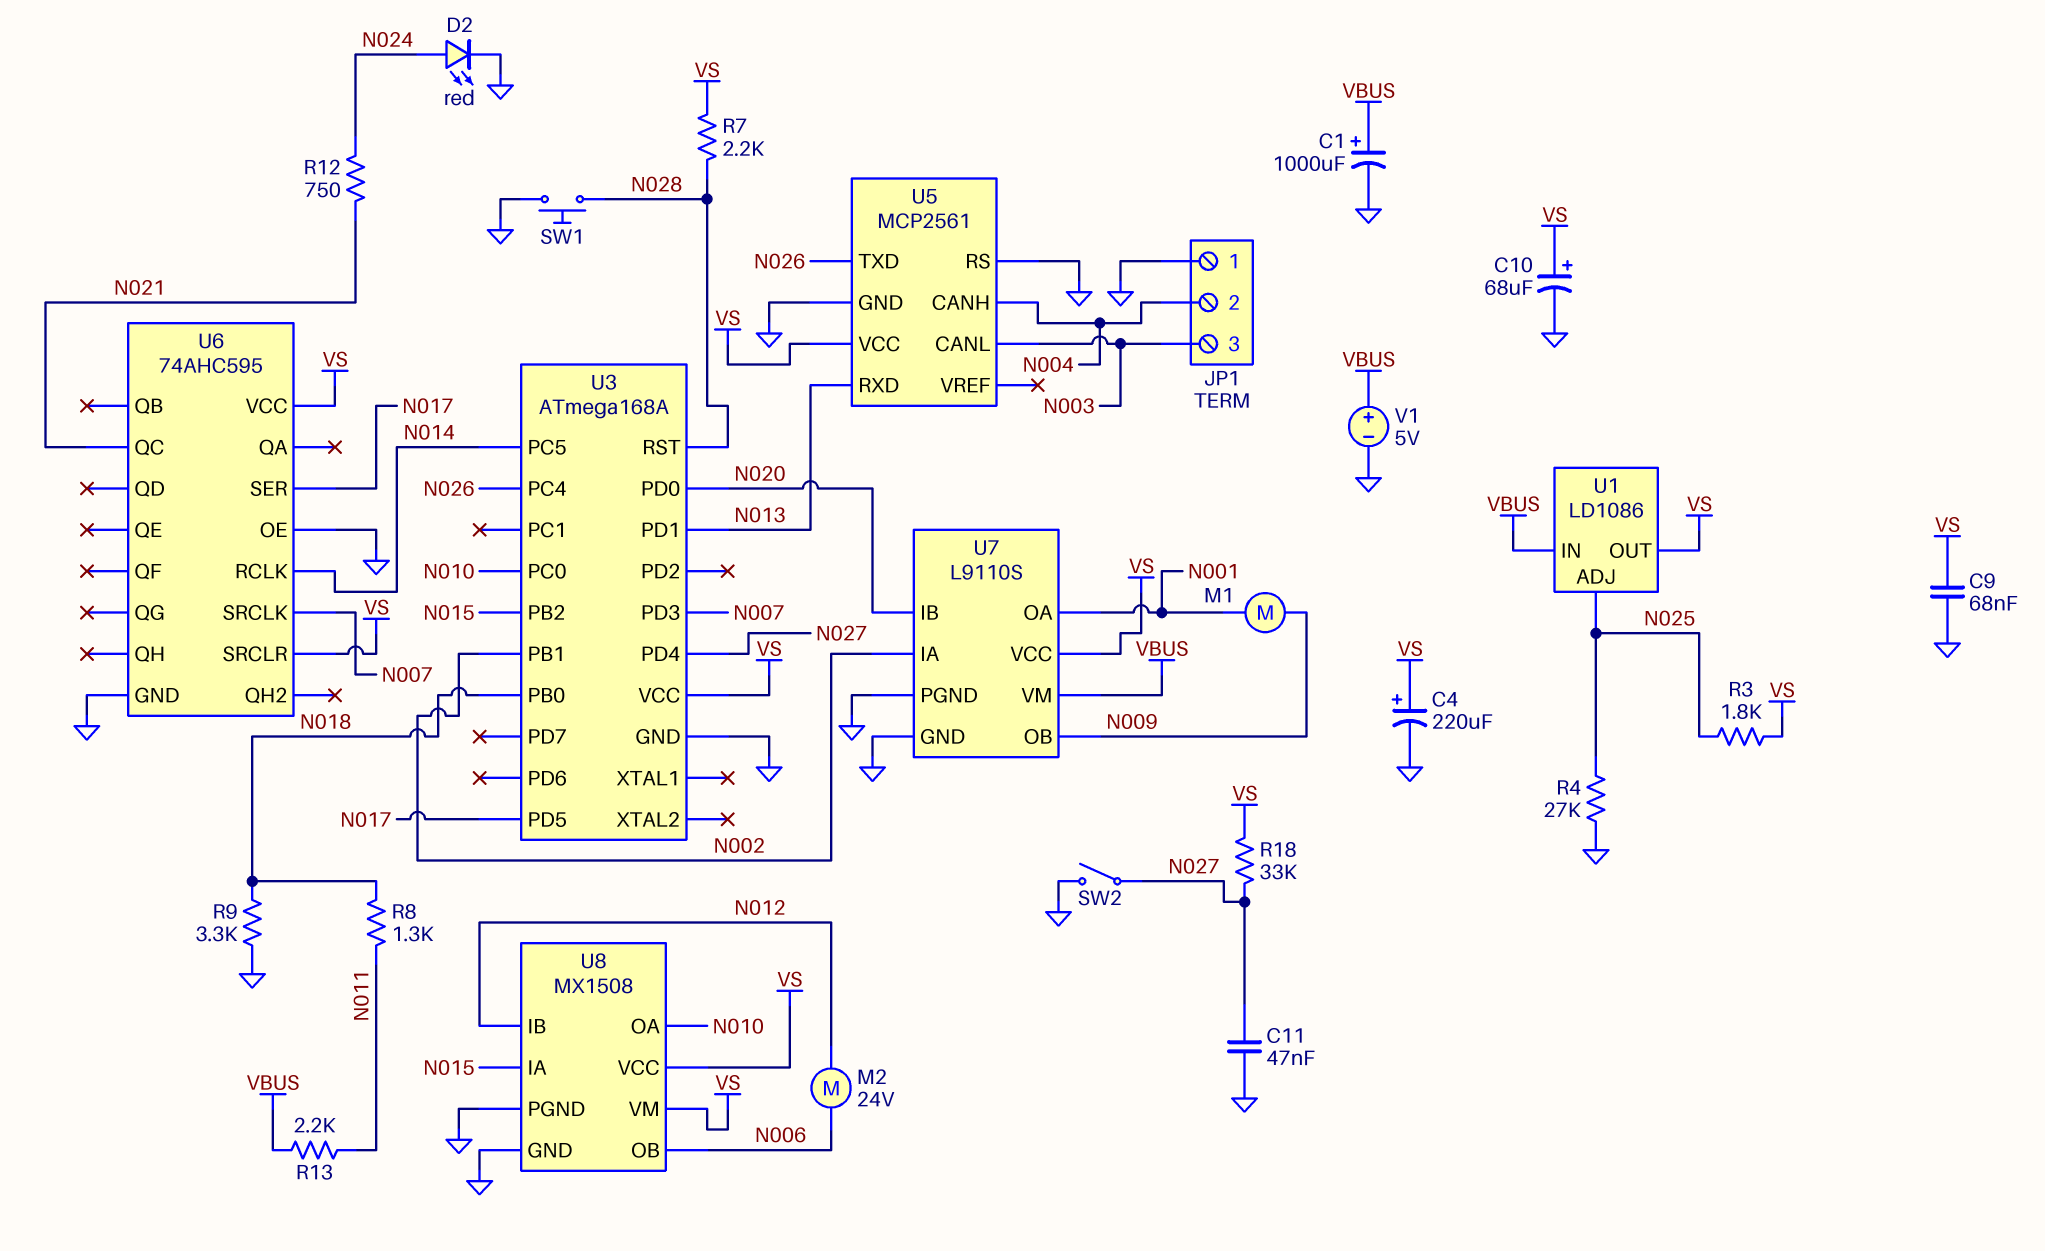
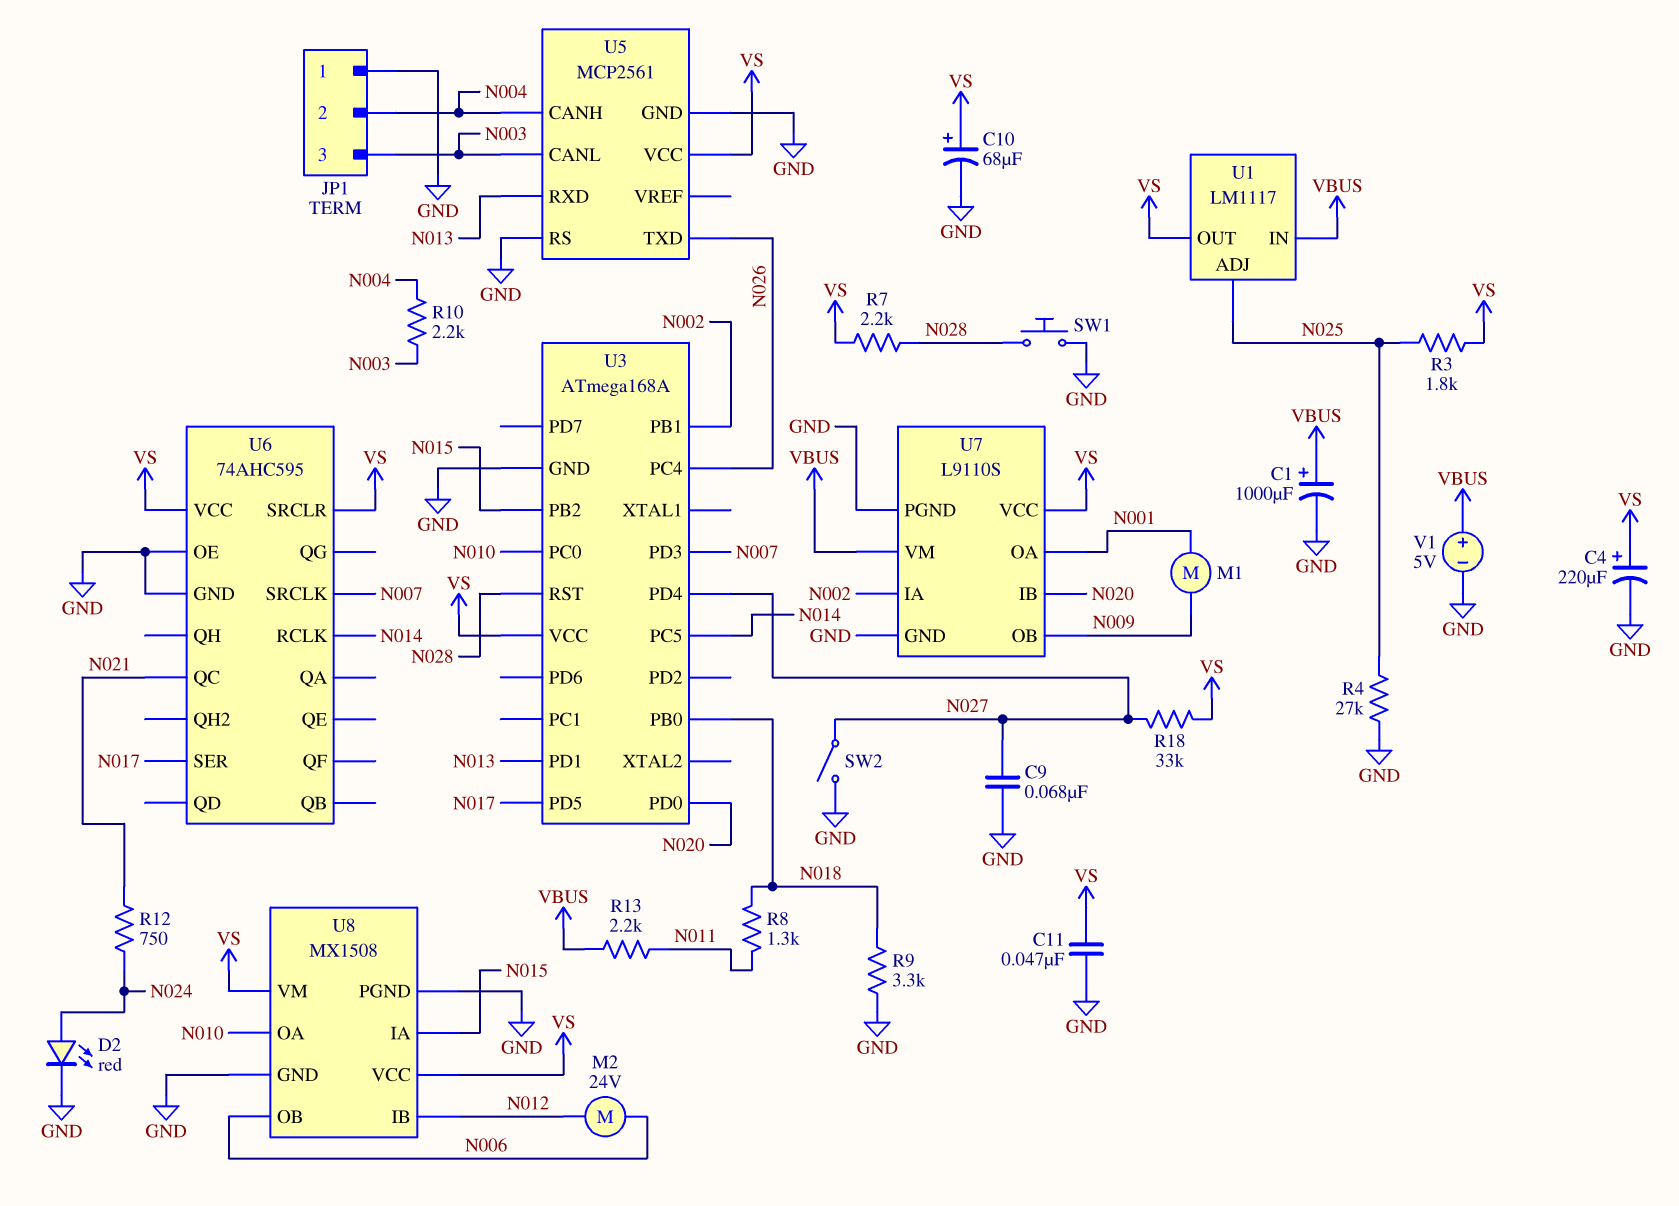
C9: 68nF (GND, VS) -> 68nF (GND, N027)
C11: 47nF (GND, N027) -> 47nF (GND, VS)
R10: none -> 2.2k (N003, N004)
U1: LD1086 -> LM1117

